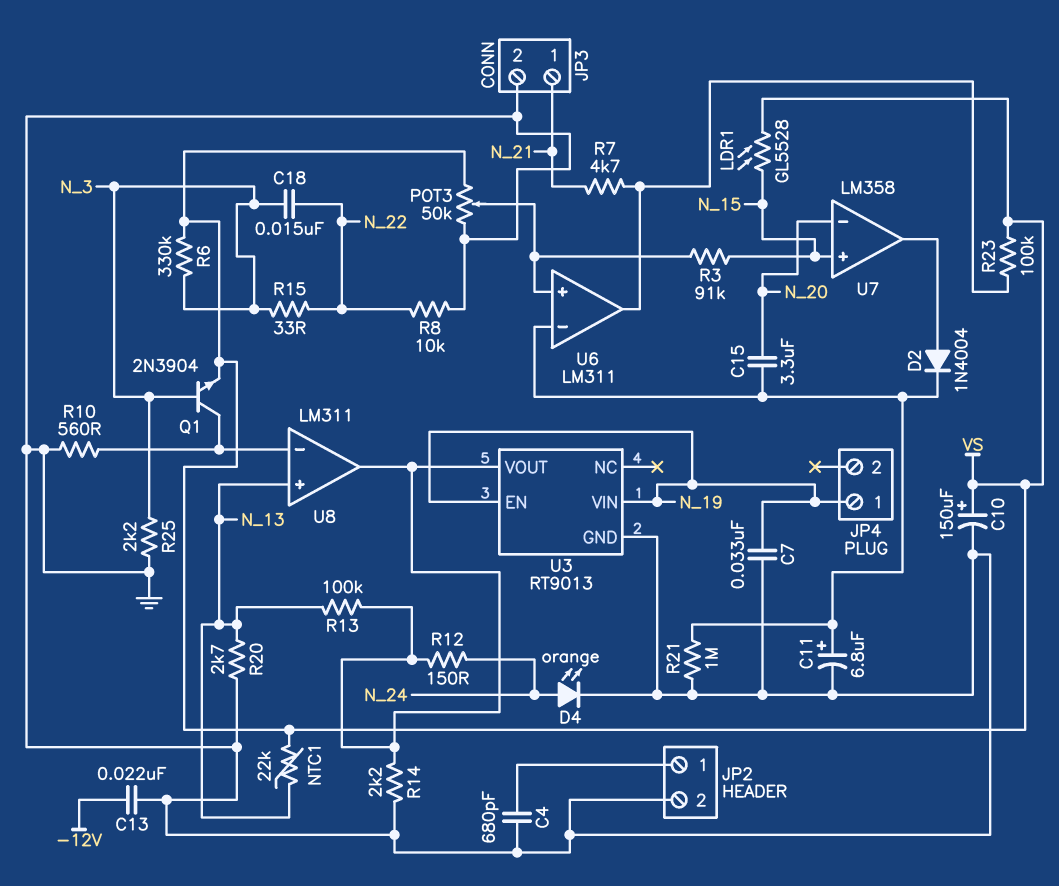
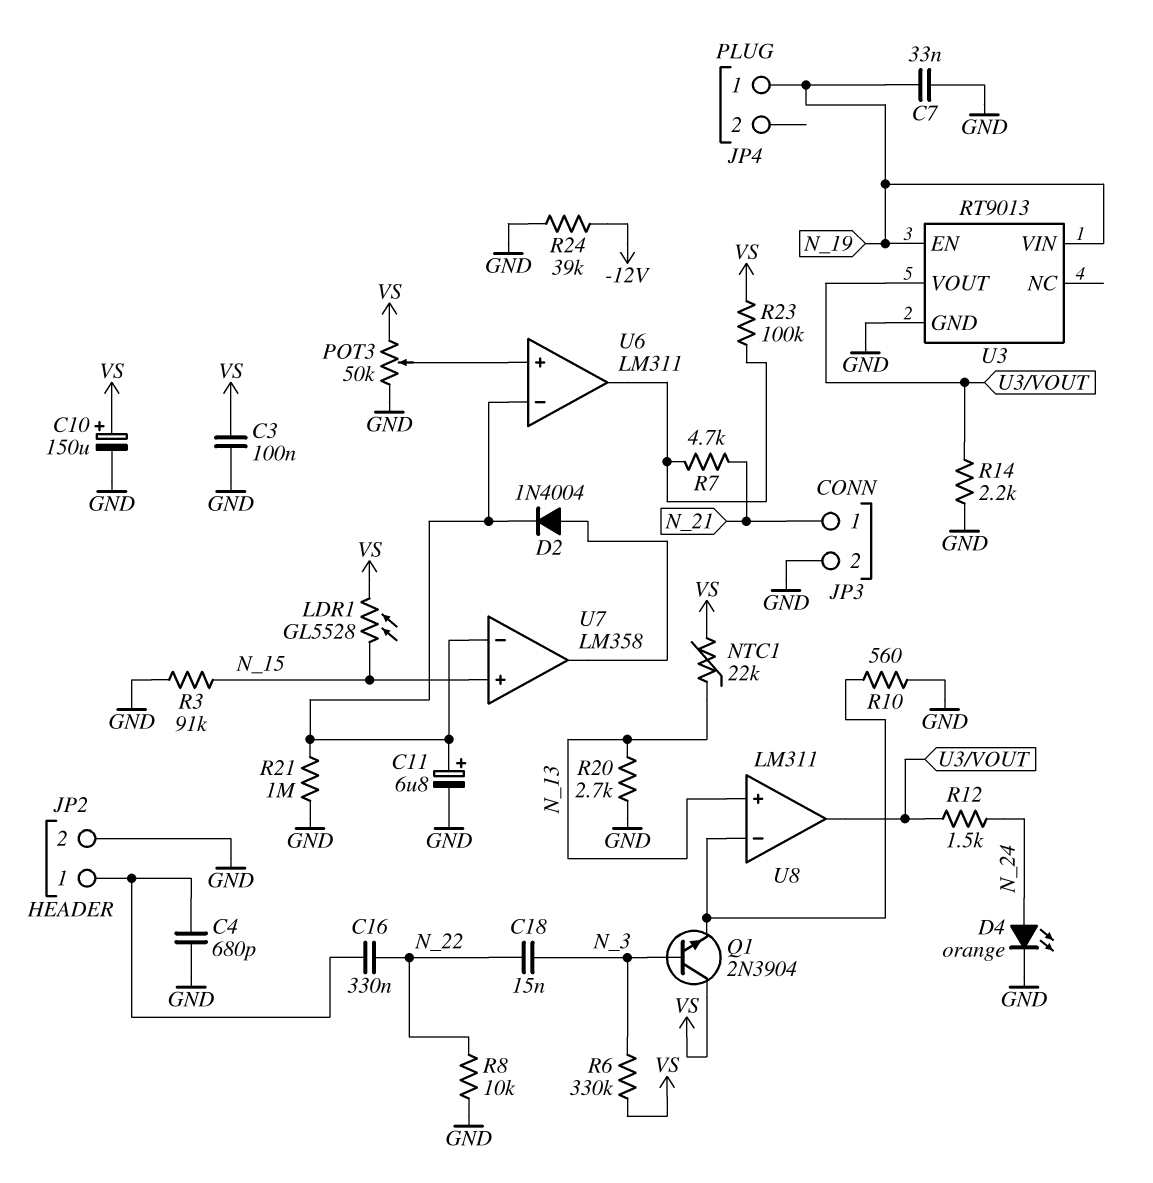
C3: none -> 100nF (GND, VS)
C13: 22nF (-12V, GND) -> none
C15: 3.3uF (N_20, U6/in-) -> none
C16: none -> 330nF (JP2/1, N_22)
Q1: NPN 2N3904 (B N_3, C U8/in-, E VS) -> NPN 2N3904 (B N_3, C VS, E U8/in-)
R3: 91k (N_15, U6/in+) -> 91k (GND, N_15)
R12: 150 (N_24, U3/VOUT) -> 1.5k (N_24, U3/VOUT)
R13: 100k (N_13, U3/VOUT) -> none
R15: 33 (N_3, N_22) -> none
R24: none -> 39k (-12V, GND)
R25: 2.2k (GND, N_3) -> none
U7 pin in-: N_20 -> U6/in-

